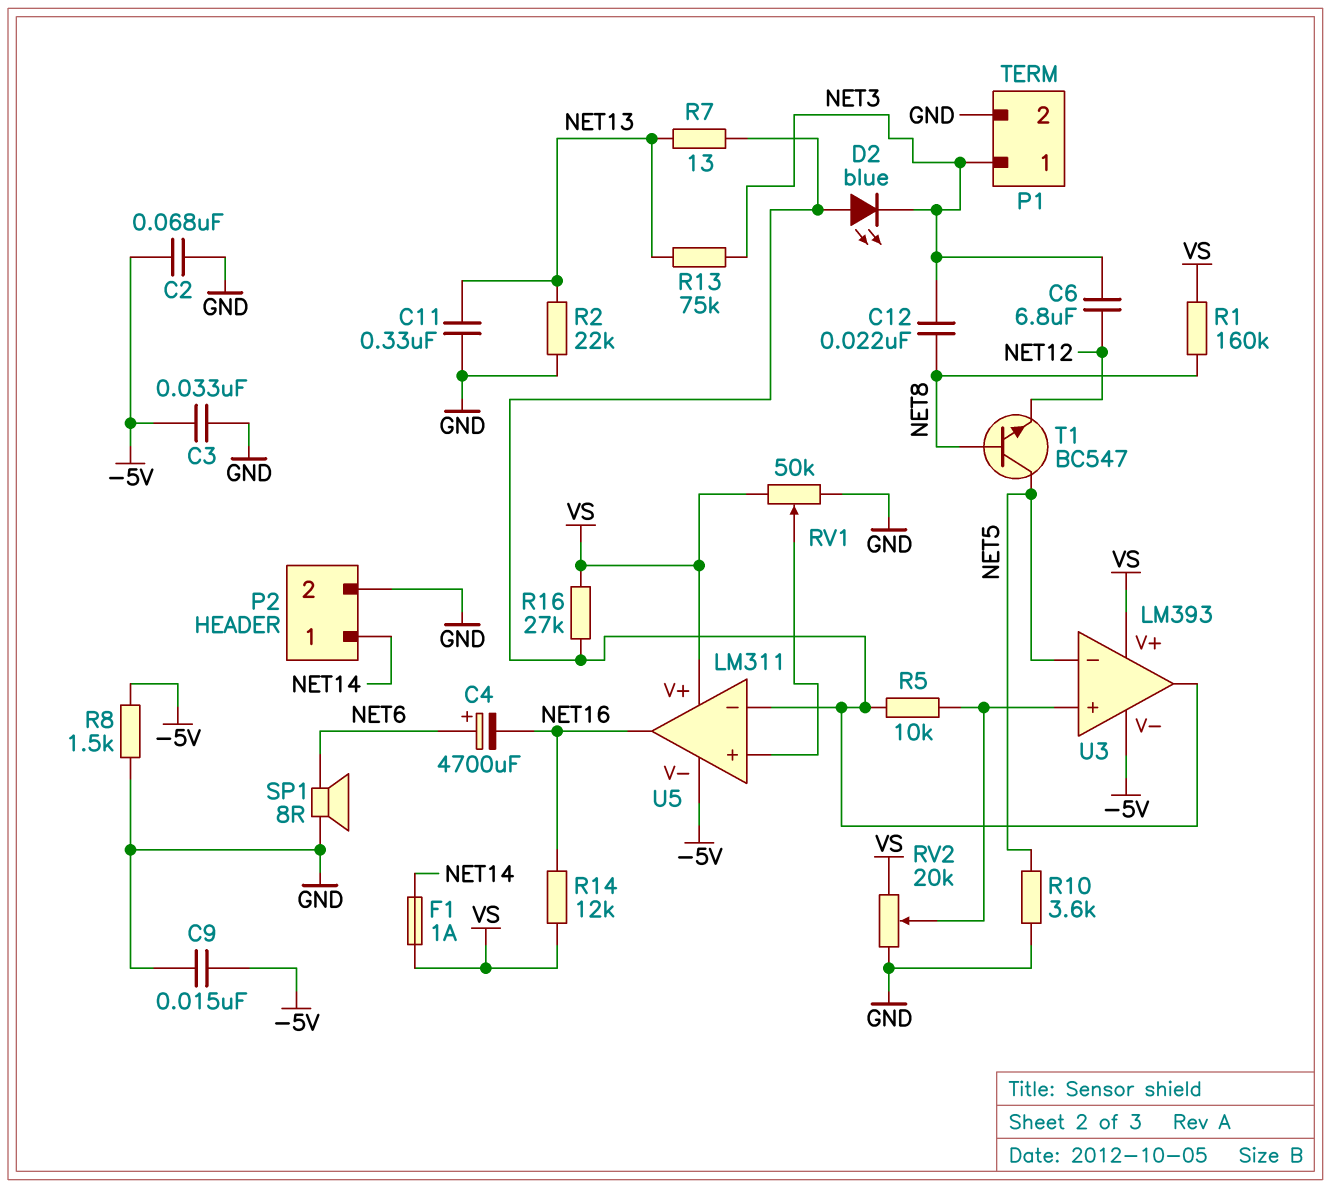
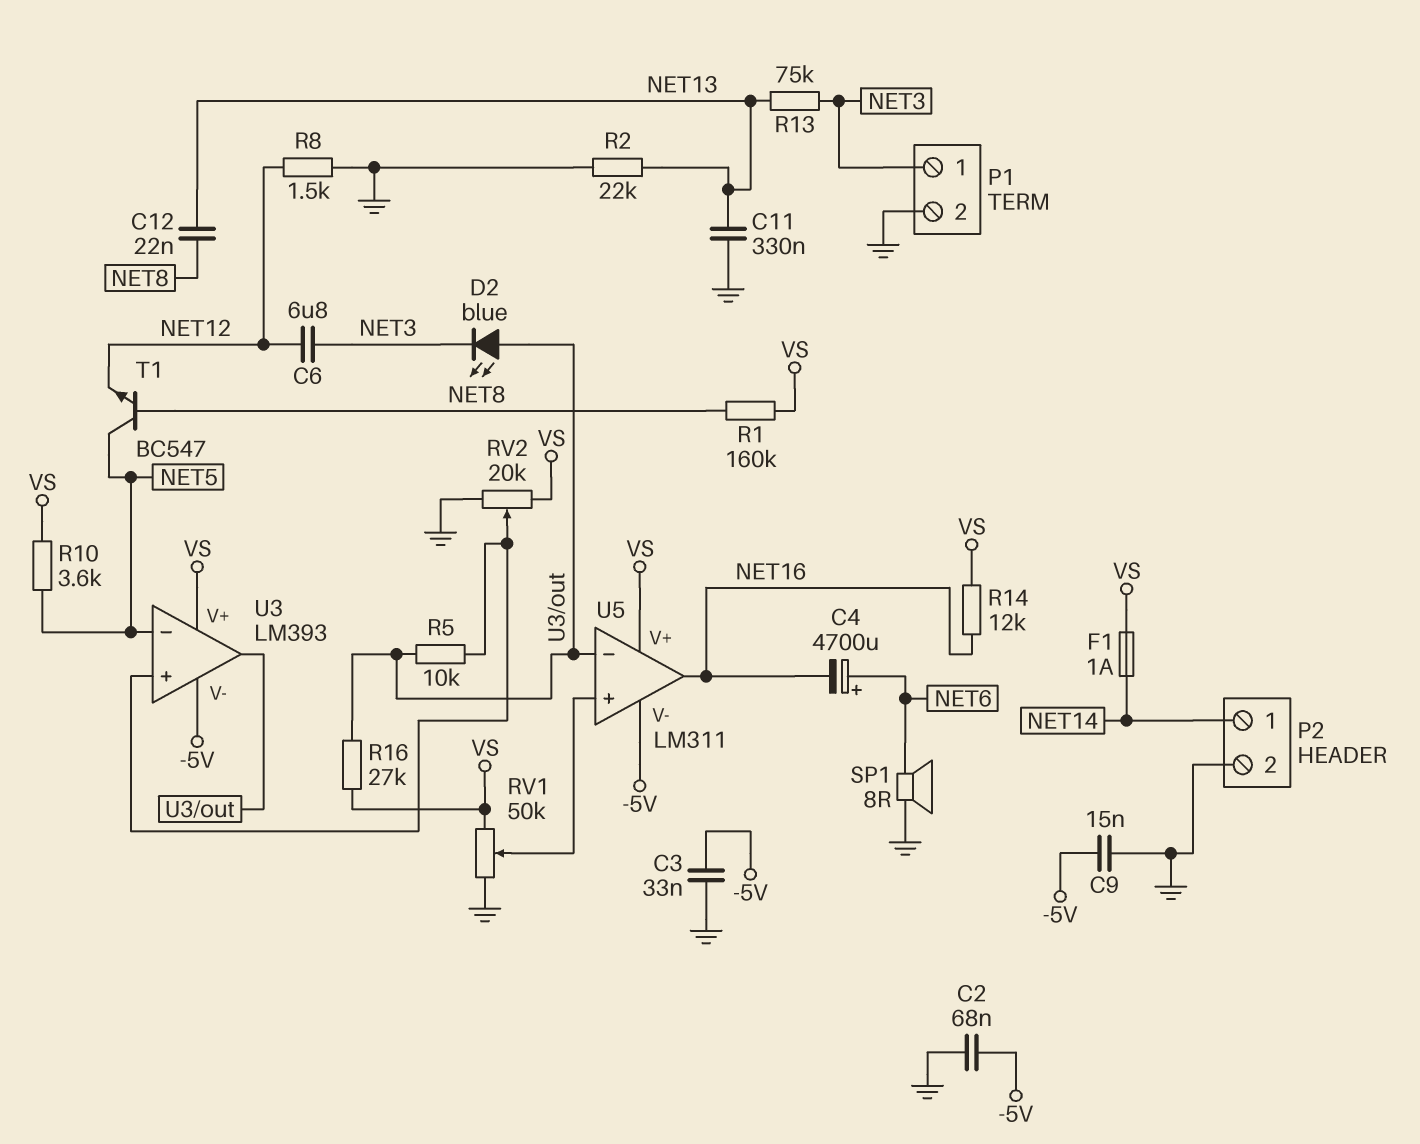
C12: 22nF (NET3, NET8) -> 22nF (NET8, NET13)
R7: 13 (NET13, U3/out) -> none
R8: 1.5k (-5V, GND) -> 1.5k (GND, NET12)
R10: 3.6k (GND, NET5) -> 3.6k (NET5, VS)

